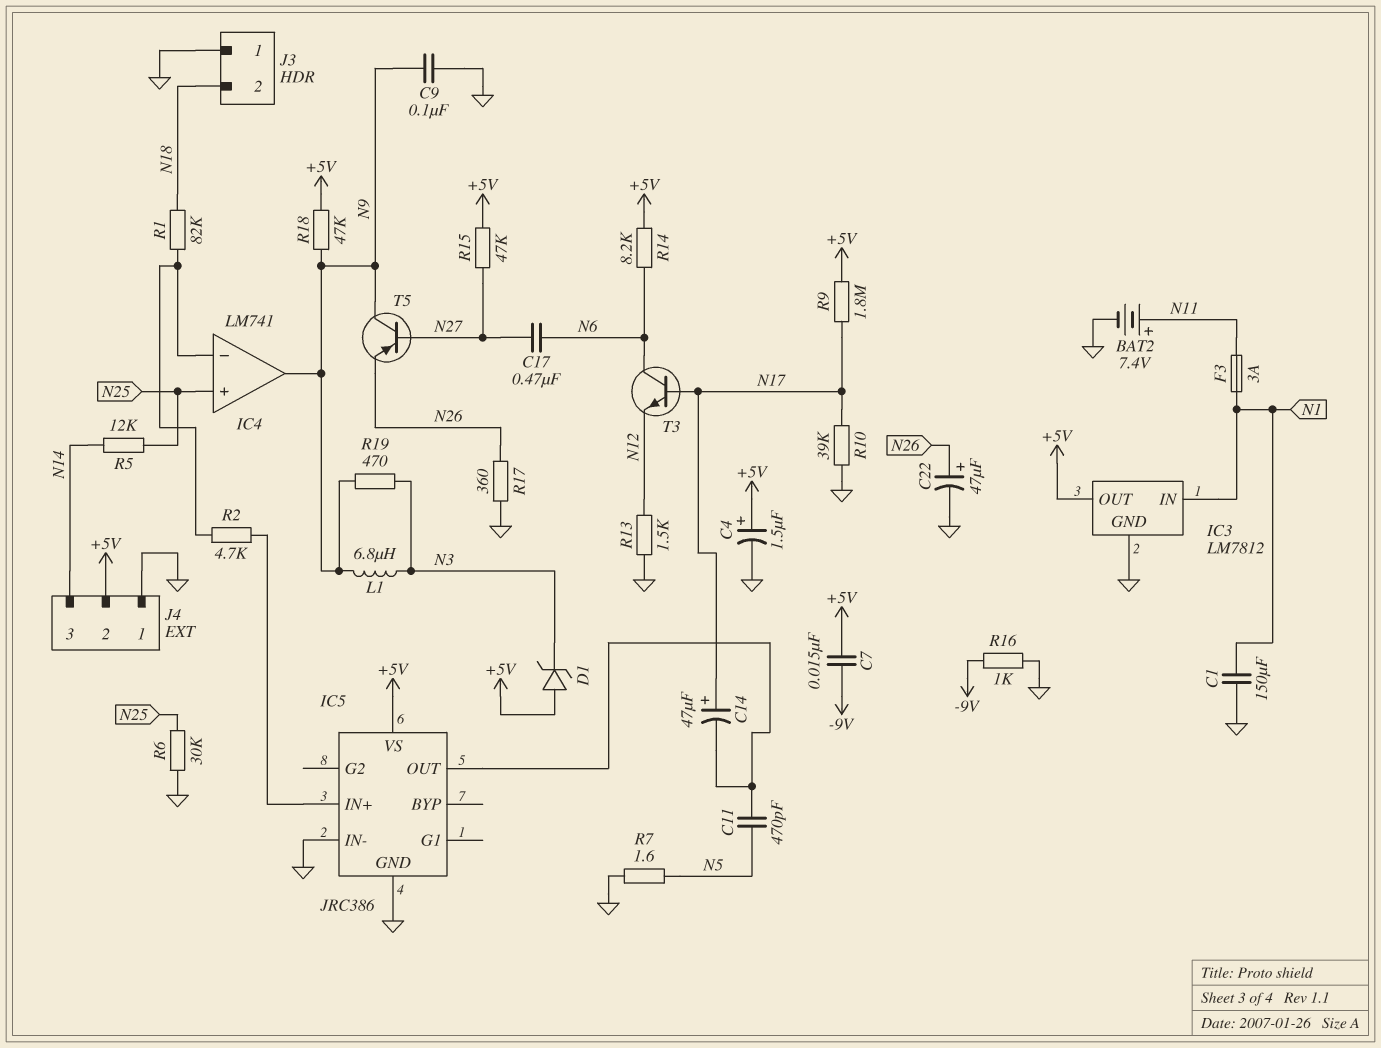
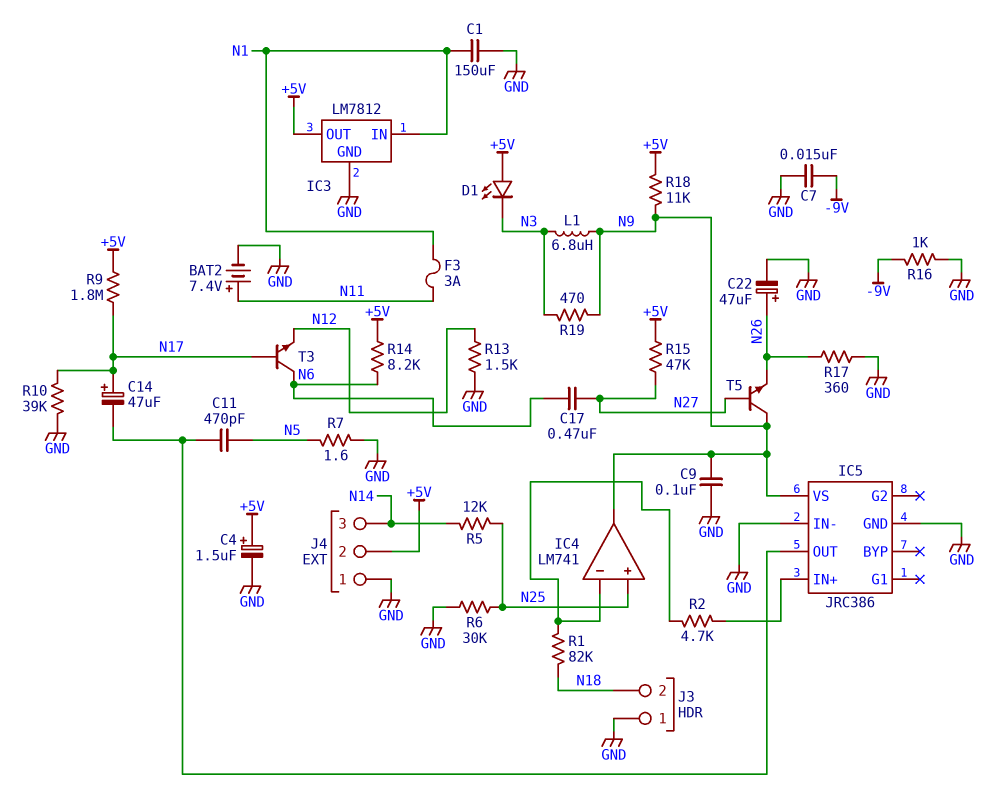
C7: 15nF (+5V, -9V) -> 15nF (-9V, GND)
D1: zener (A +5V, K N3) -> LED (A +5V, K N3)
IC5 pin VS: +5V -> N9
R18: 47k (+5V, N9) -> 11k (+5V, N9)
T5: PNP (B N27, C N9, E N26) -> NPN (B N27, C N9, E N26)

